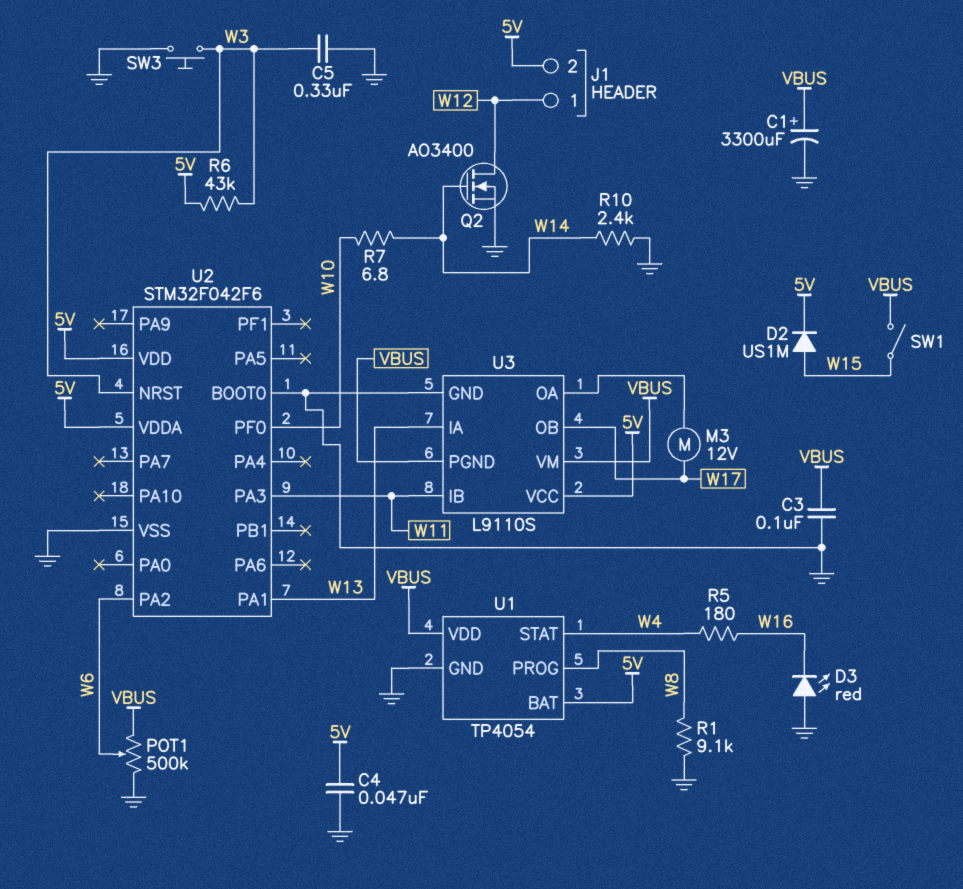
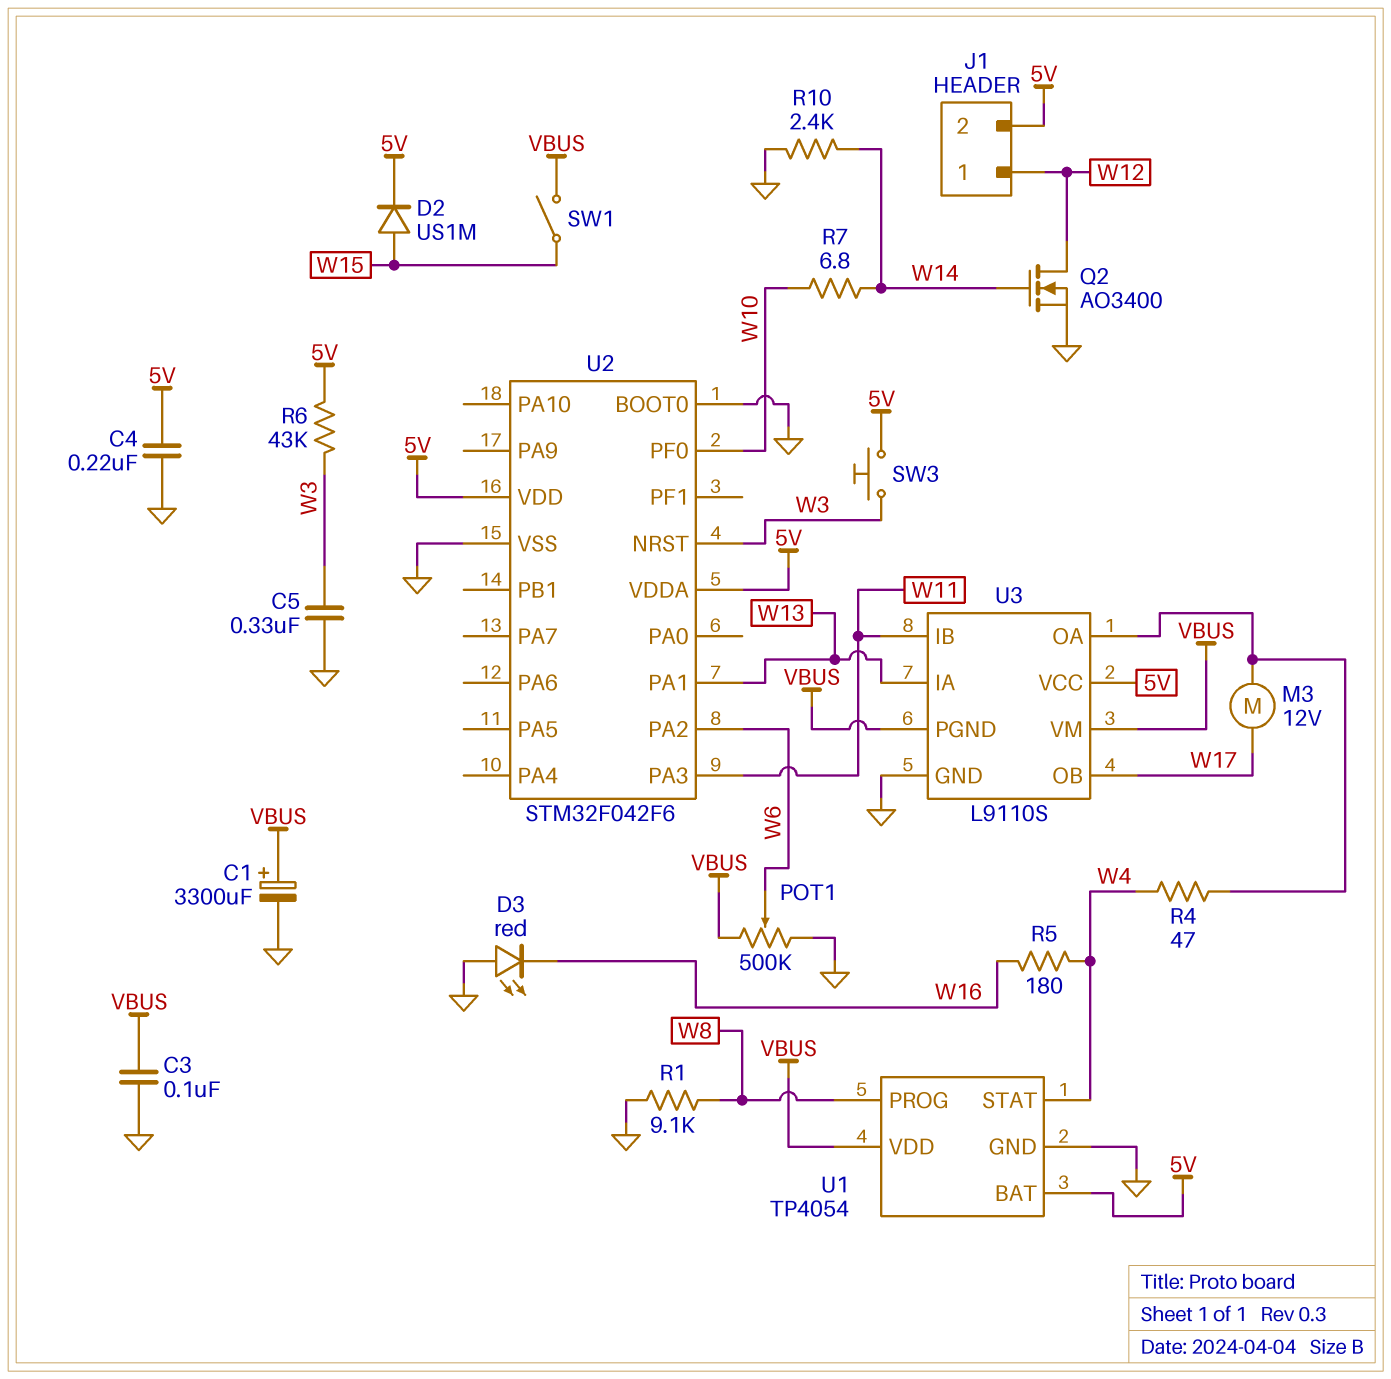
C4: 47nF (5V, GND) -> 220nF (5V, GND)
R4: none -> 47 (U3/OA, W4)
SW3: button (GND, W3) -> button (5V, W3)

